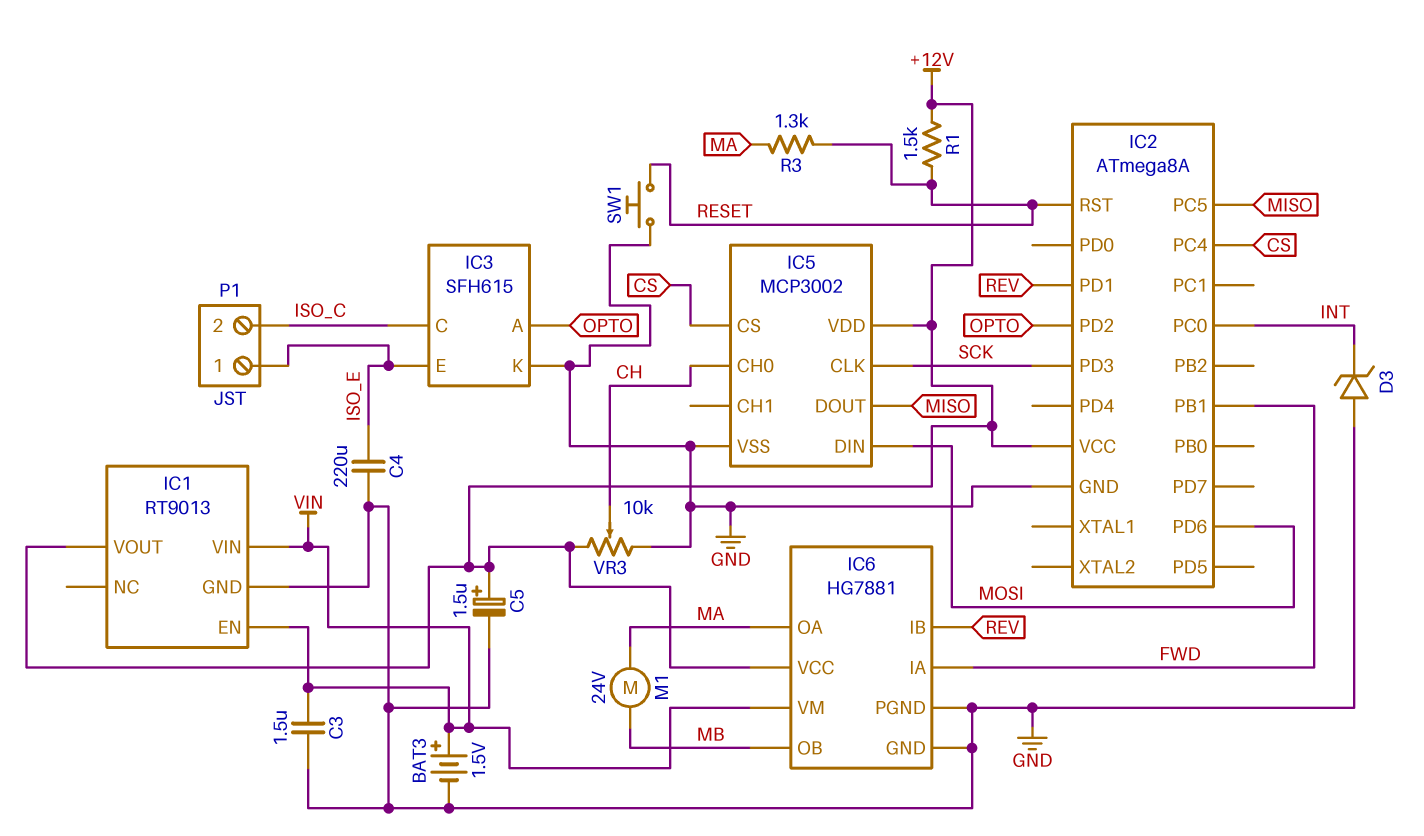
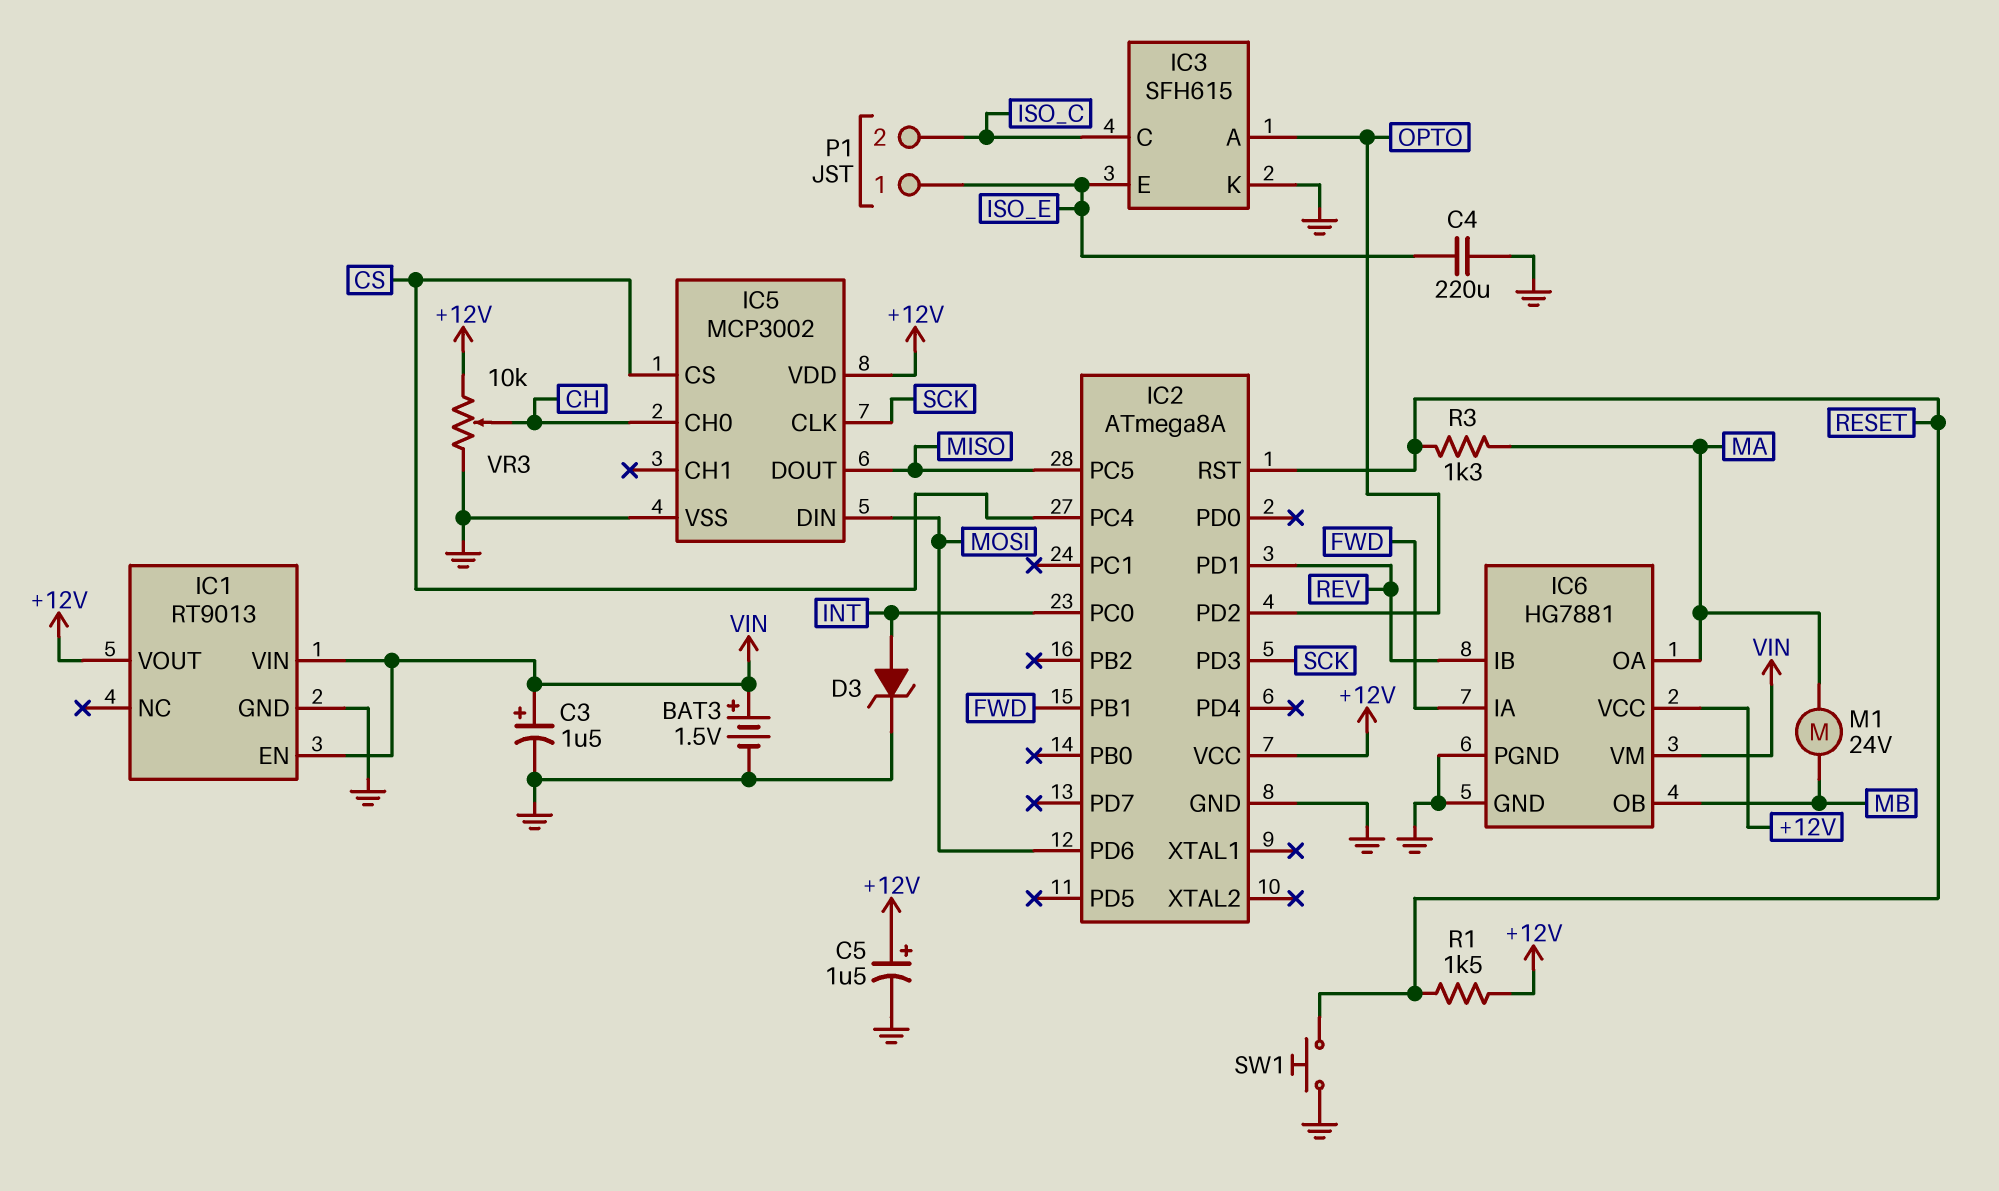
C3: 1.5uF (GND, VIN) -> 1.5uF (plus VIN, minus GND)
D3: zener (A GND, K INT) -> zener (A INT, K GND)

